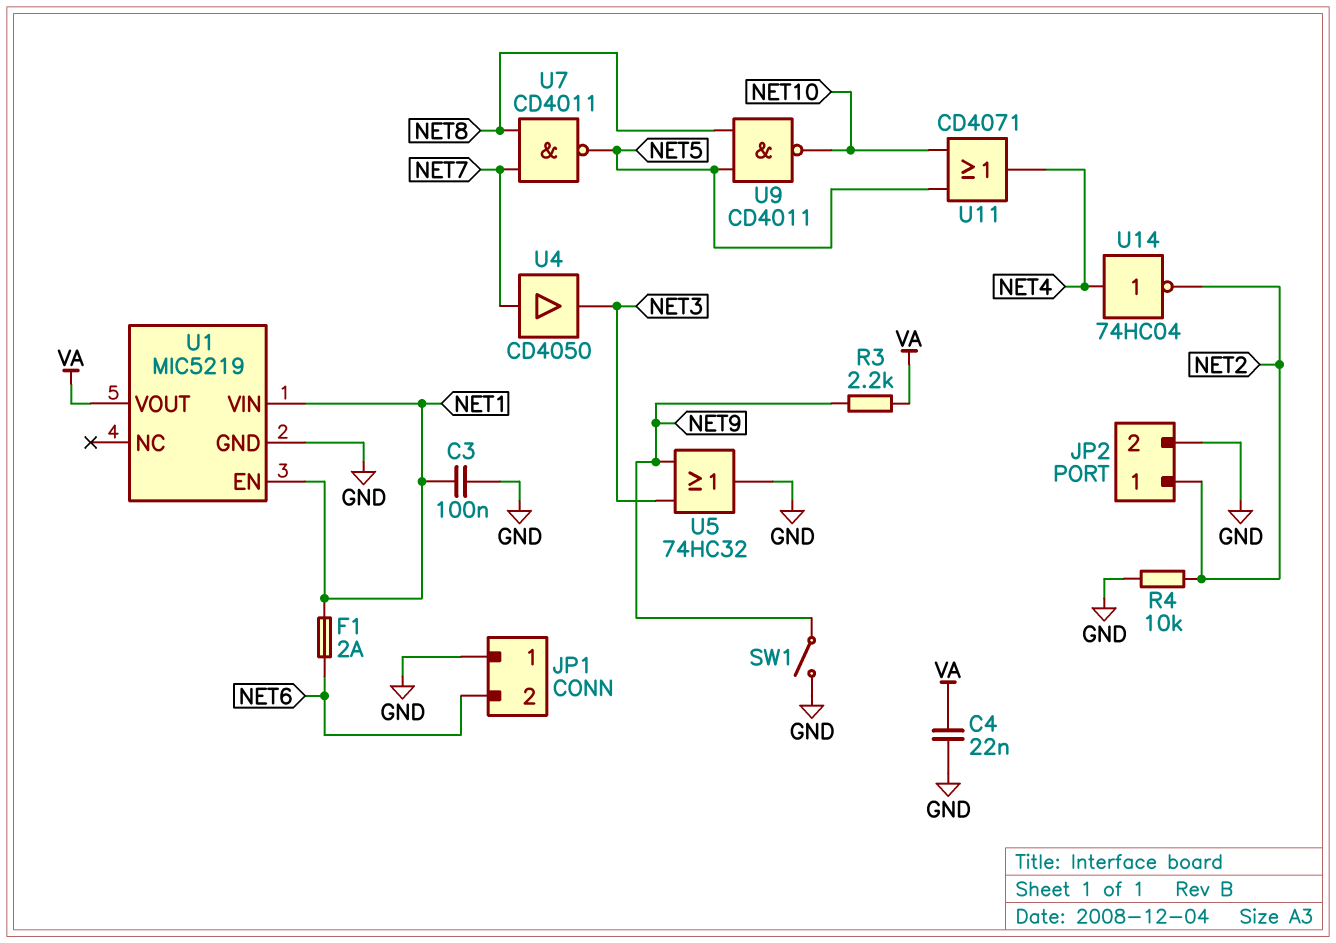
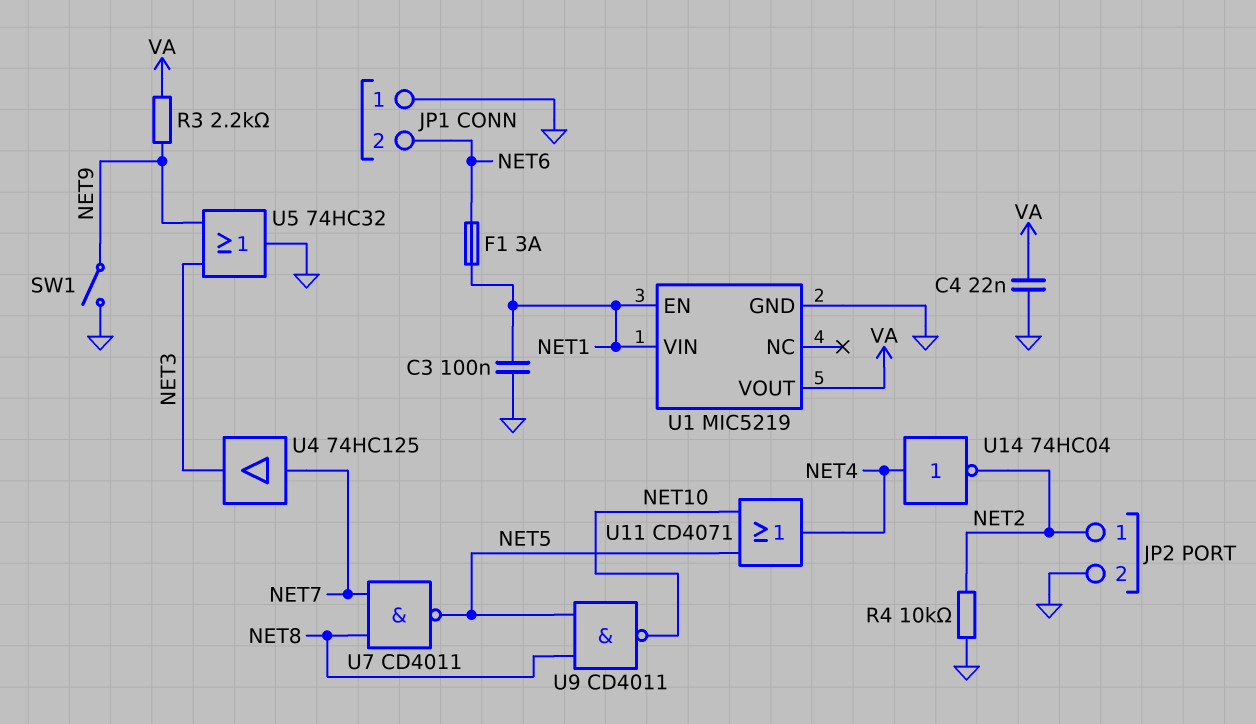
F1: 2A (NET1, NET6) -> 3A (NET1, NET6)
U4: buffer CD4050 (in NET7, out NET3) -> buffer 74HC125 (in NET7, out NET3)

